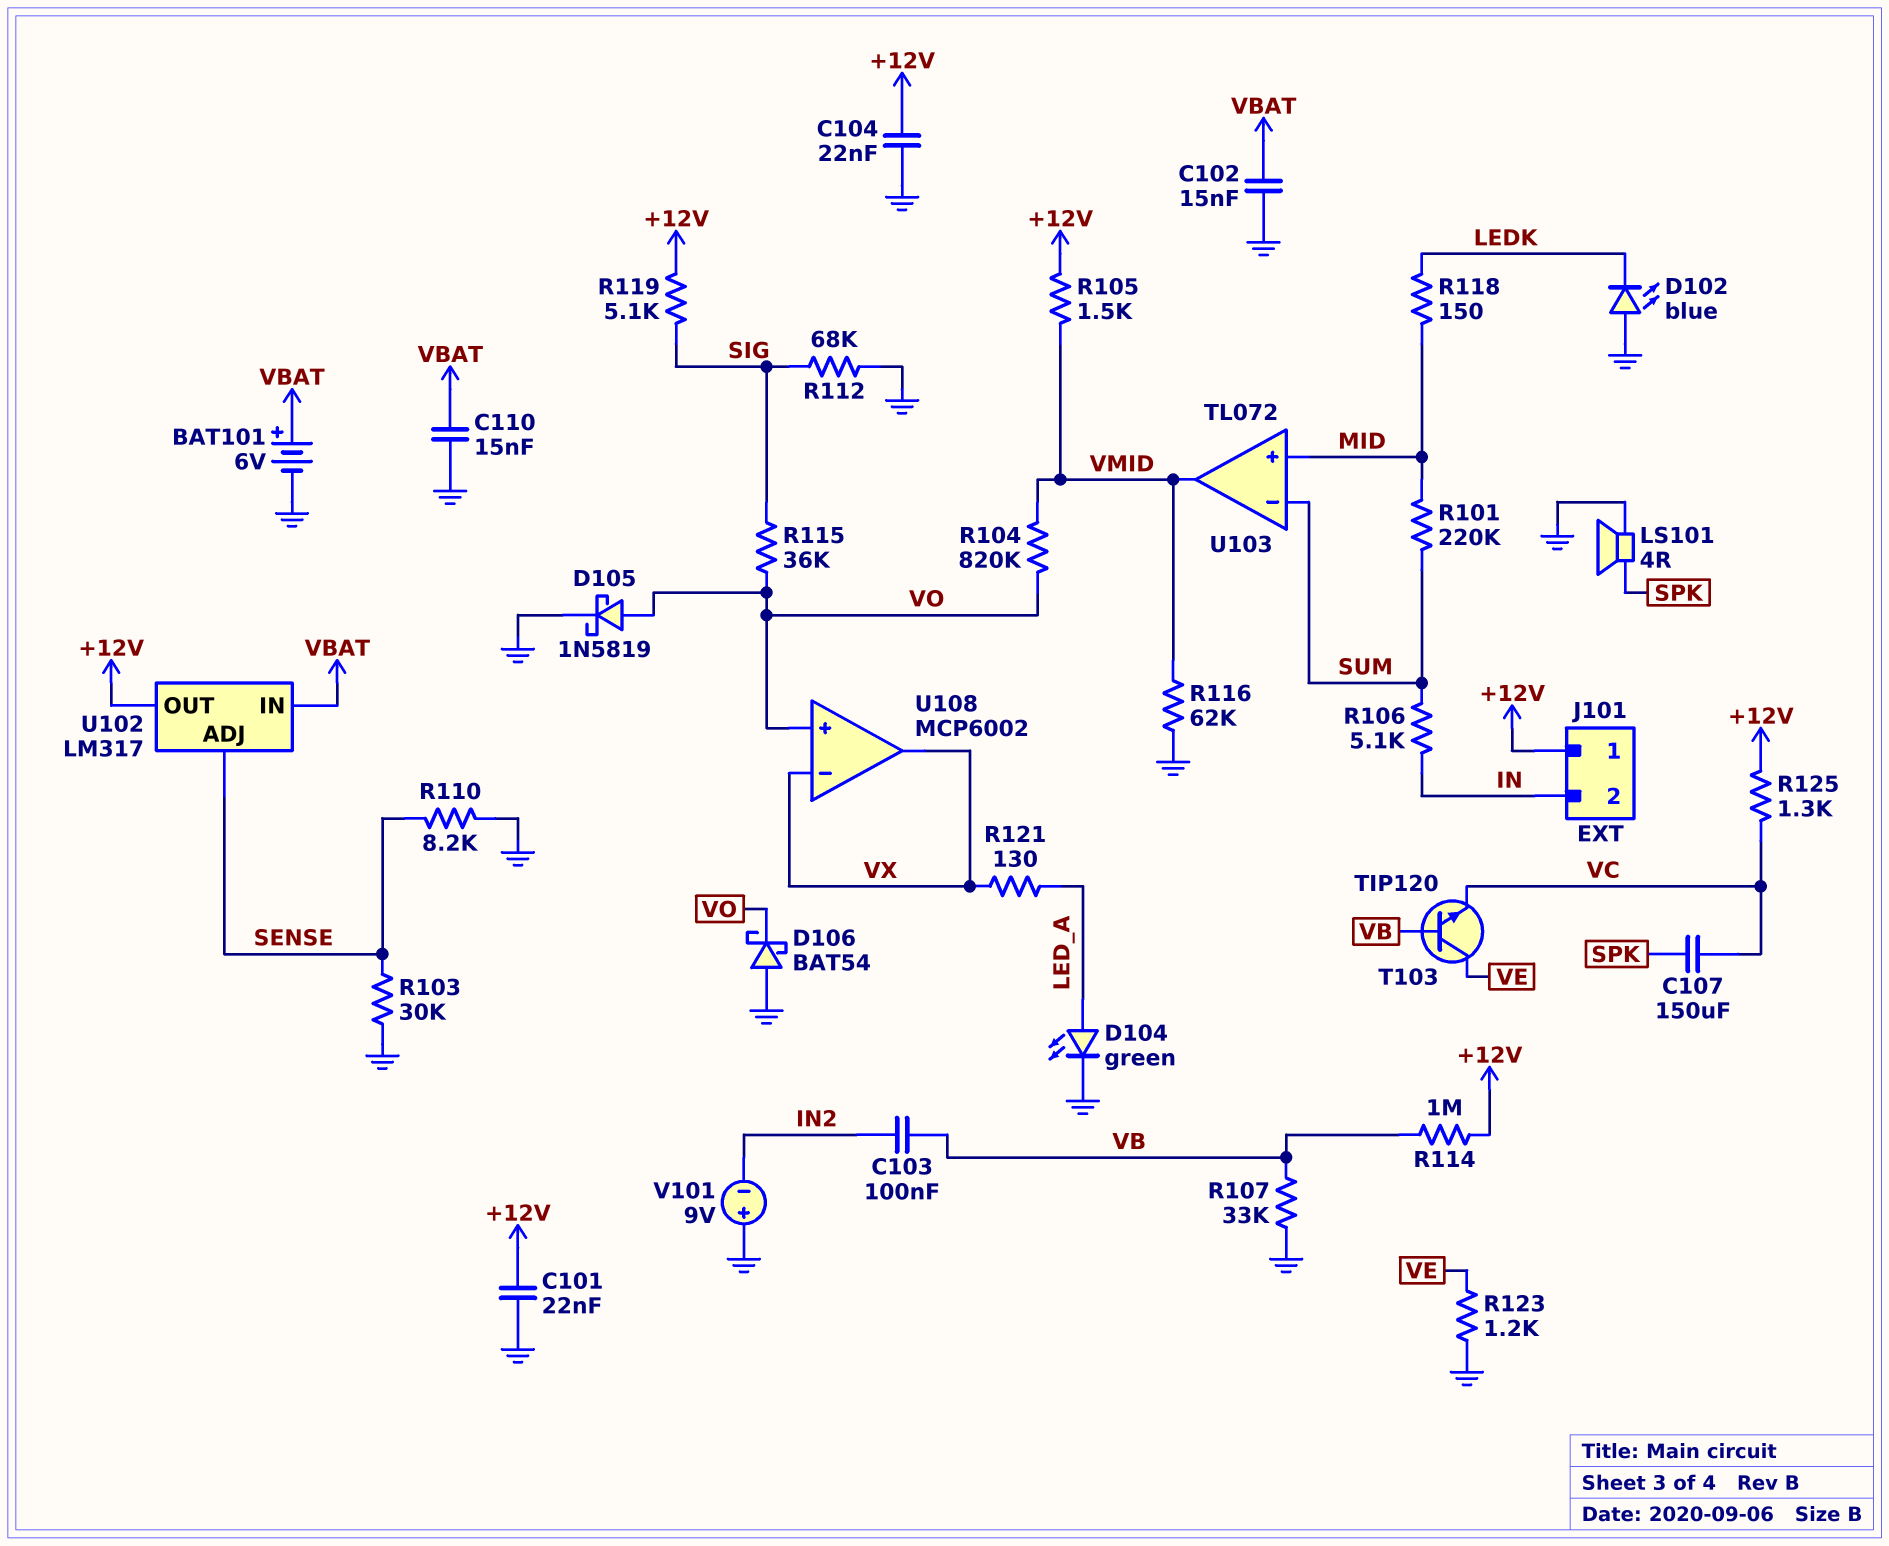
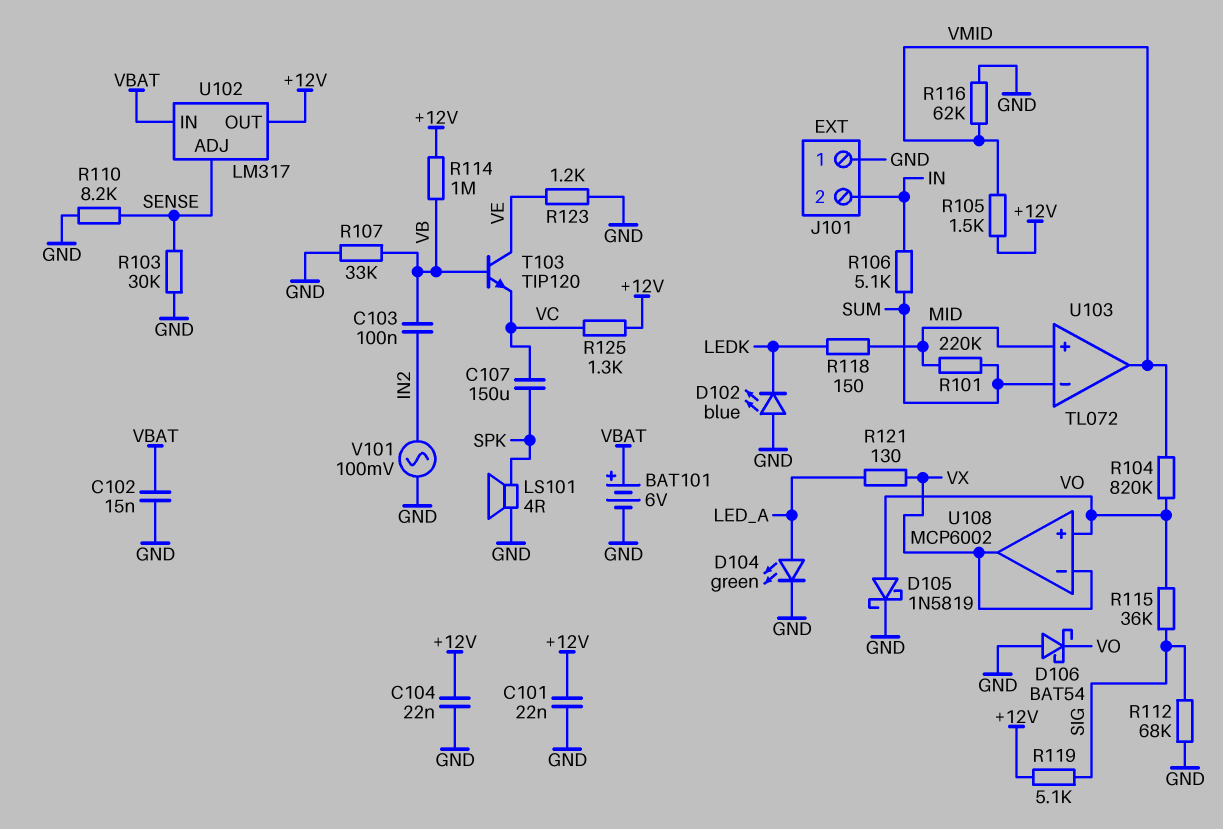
C110: 15nF (GND, VBAT) -> none
J101 pin 1: +12V -> GND
V101: 9V (plus GND, minus IN2) -> AC 100mV (GND, IN2)

